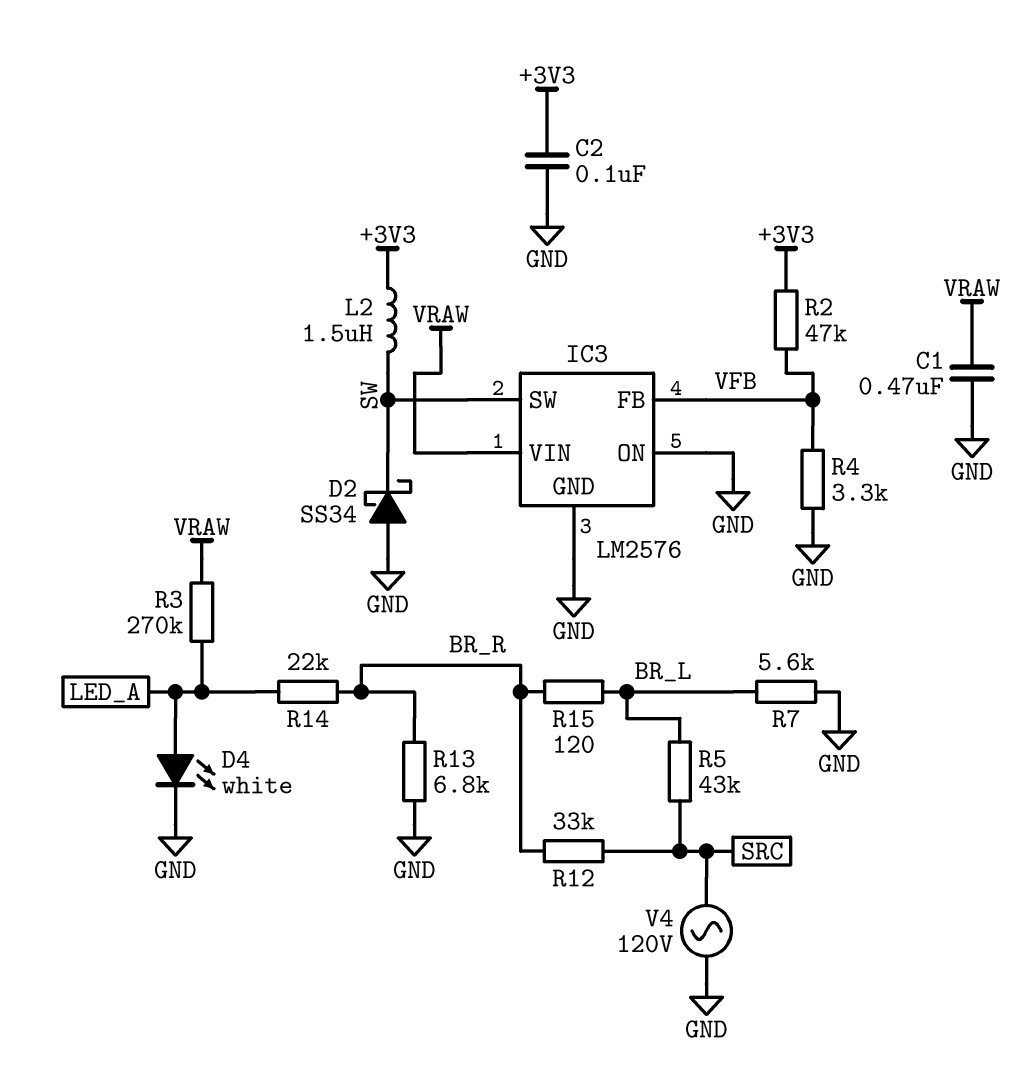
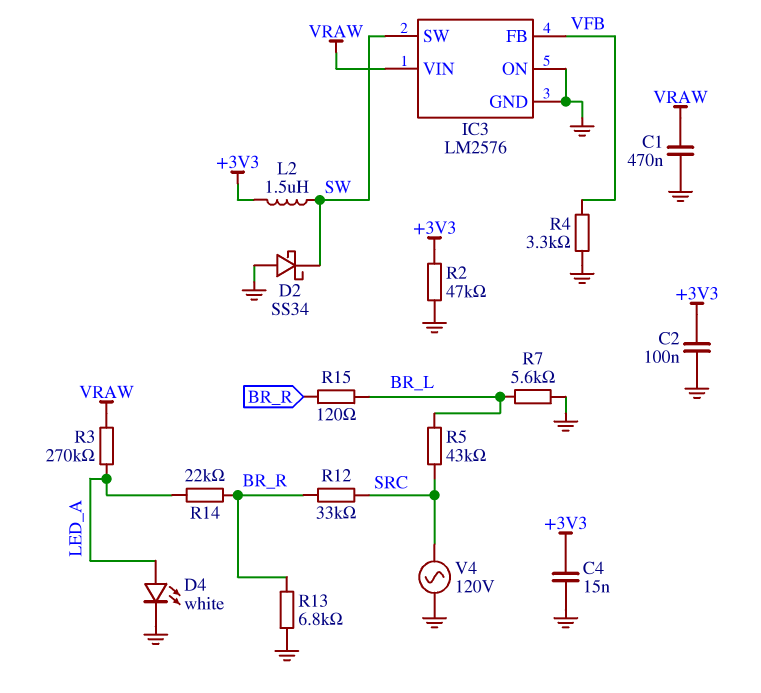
C4: none -> 15nF (+3V3, GND)
R2: 47k (+3V3, VFB) -> 47k (+3V3, GND)

